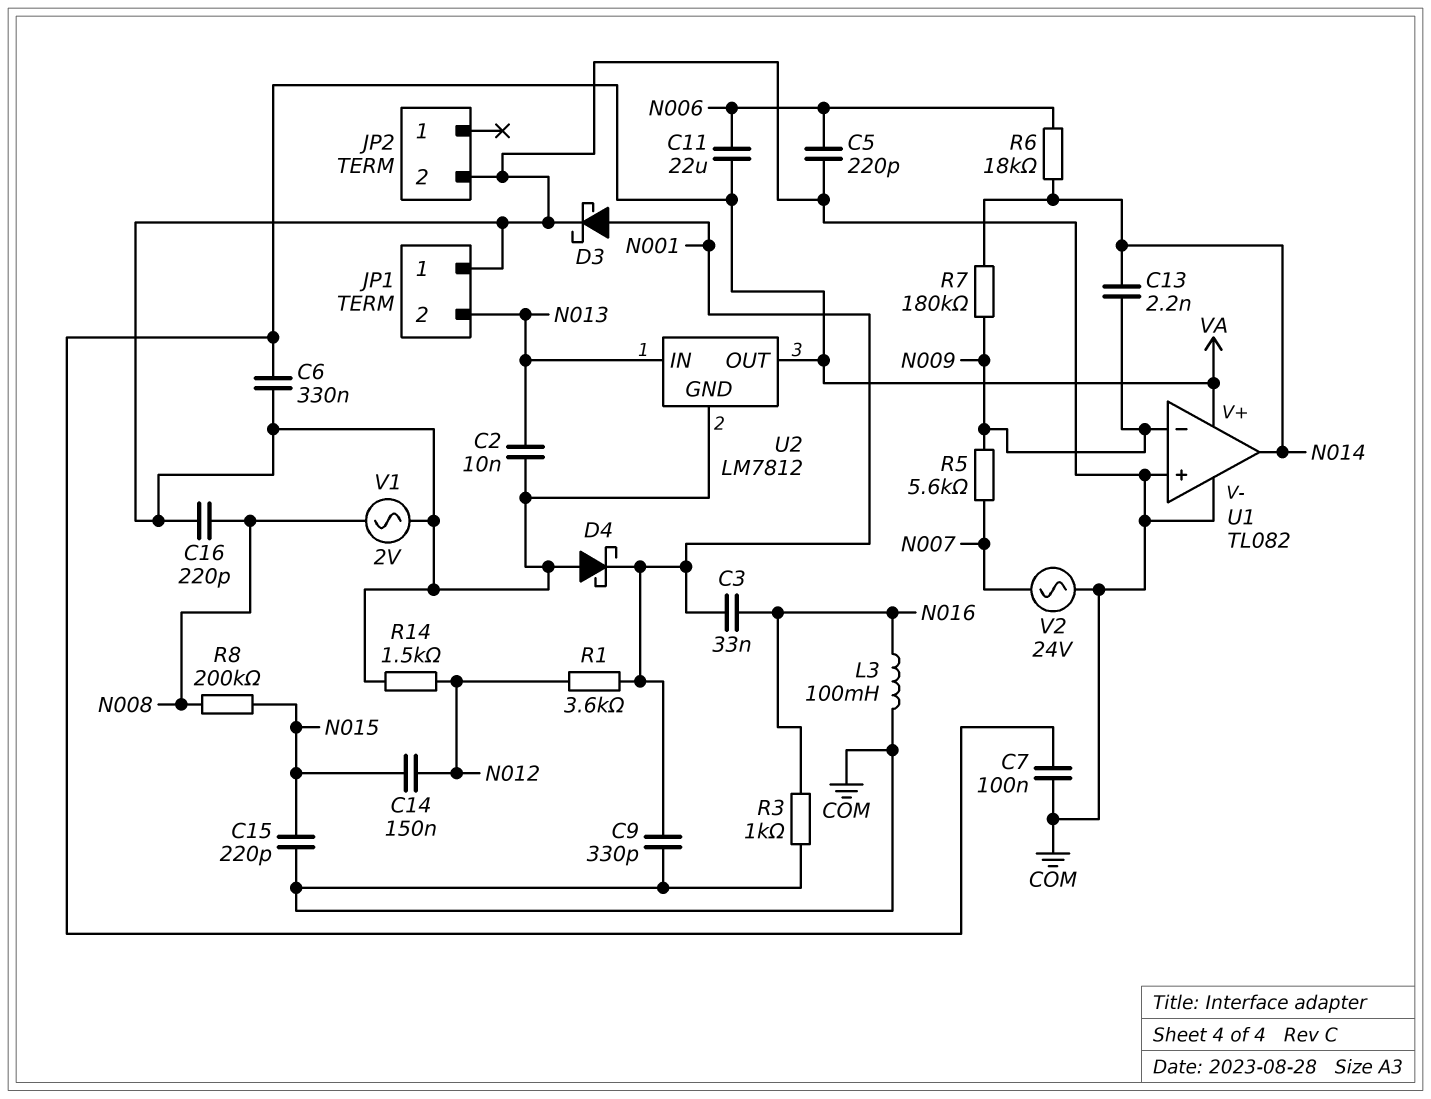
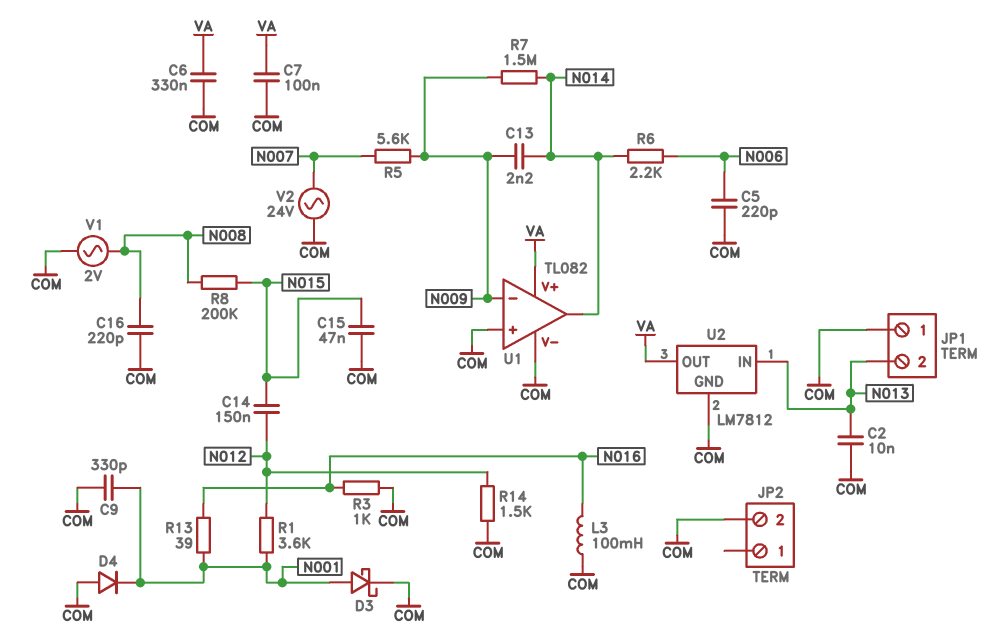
C3: 33nF (N001, N016) -> none
C11: 22uF (N006, VA) -> none
C15: 220pF (COM, N015) -> 47nF (COM, N015)
D4: schottky (A COM, K N001) -> diode (A COM, K N001)
R6: 18k (N006, N014) -> 2.2k (N006, N014)
R7: 180k (N009, N014) -> 1.5M (N009, N014)
R13: none -> 39 (N001, N016)

